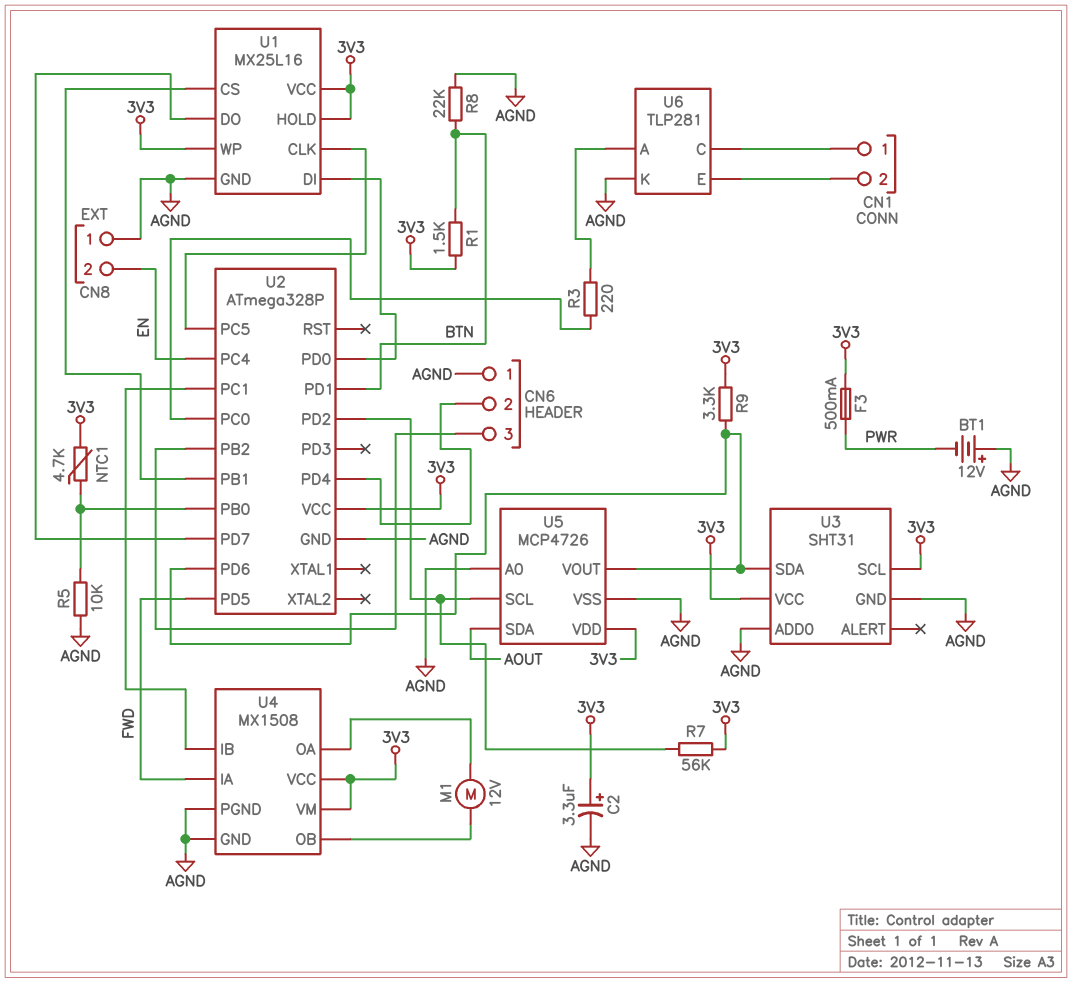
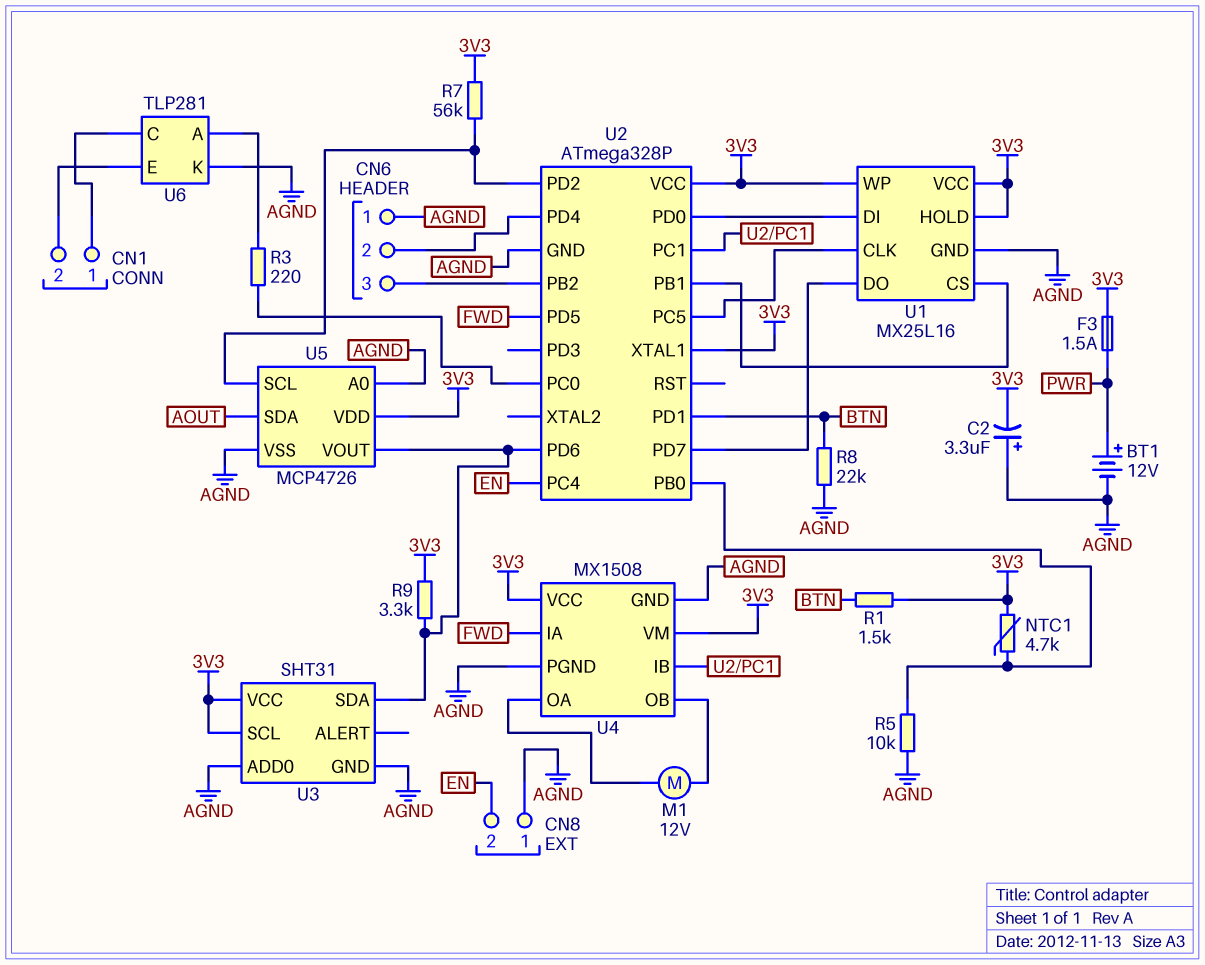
BT1: 12V (plus AGND, minus PWR) -> 12V (plus PWR, minus AGND)
C2: 3.3uF (plus 3V3, minus AGND) -> 3.3uF (plus AGND, minus 3V3)
F3: 500mA (3V3, PWR) -> 1.5A (3V3, PWR)
U2 pin XTAL1: none -> 3V3

